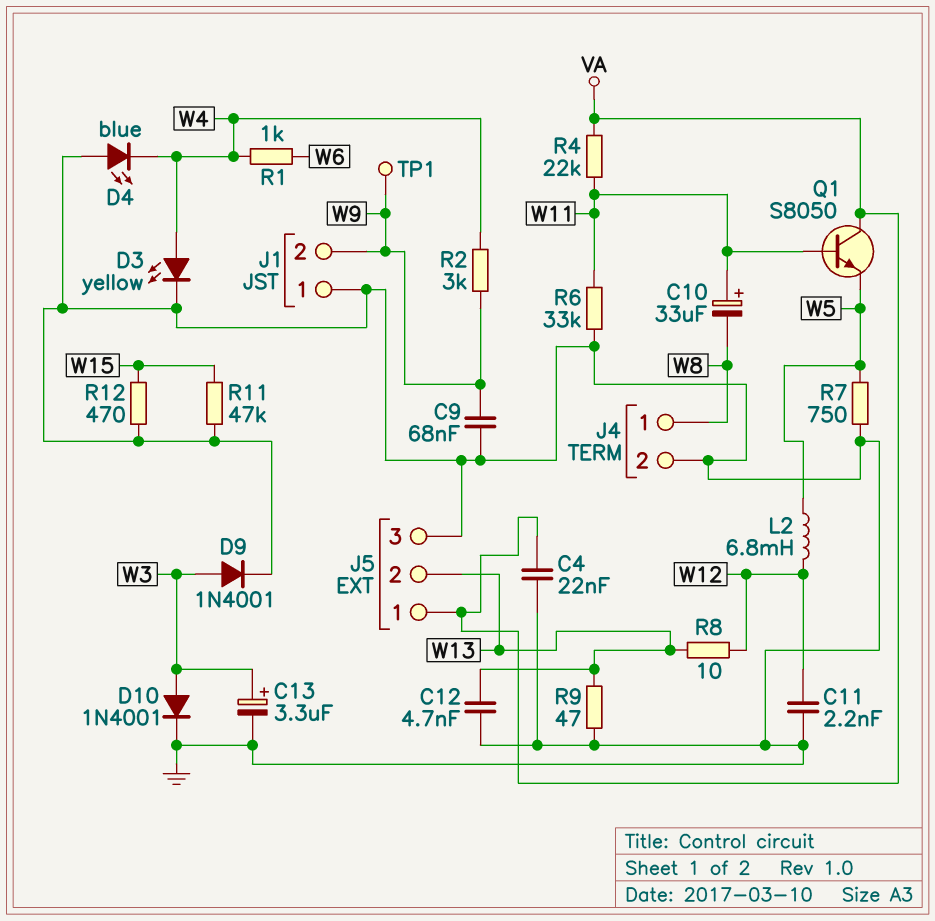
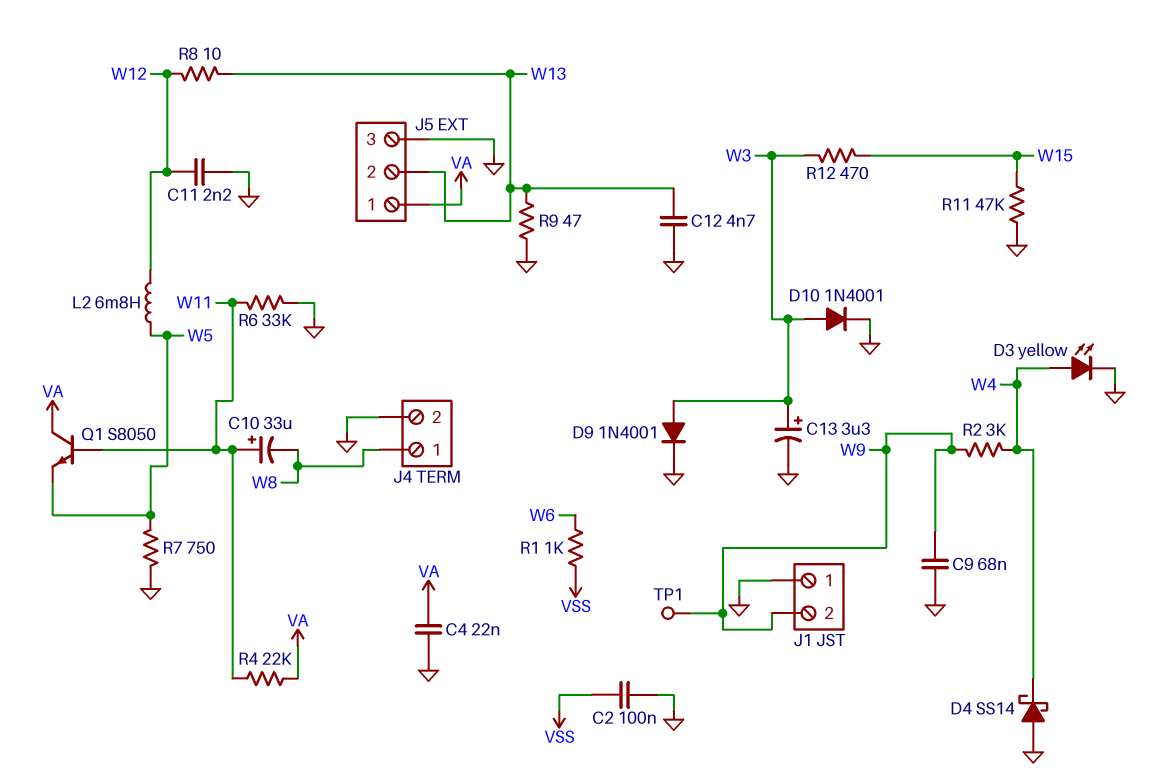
C2: none -> 100nF (GND, VSS)
D4: LED blue (A GND, K W4) -> schottky SS14 (A GND, K W4)
R1: 1k (W4, W6) -> 1k (VSS, W6)
R12: 470 (GND, W15) -> 470 (W3, W15)

